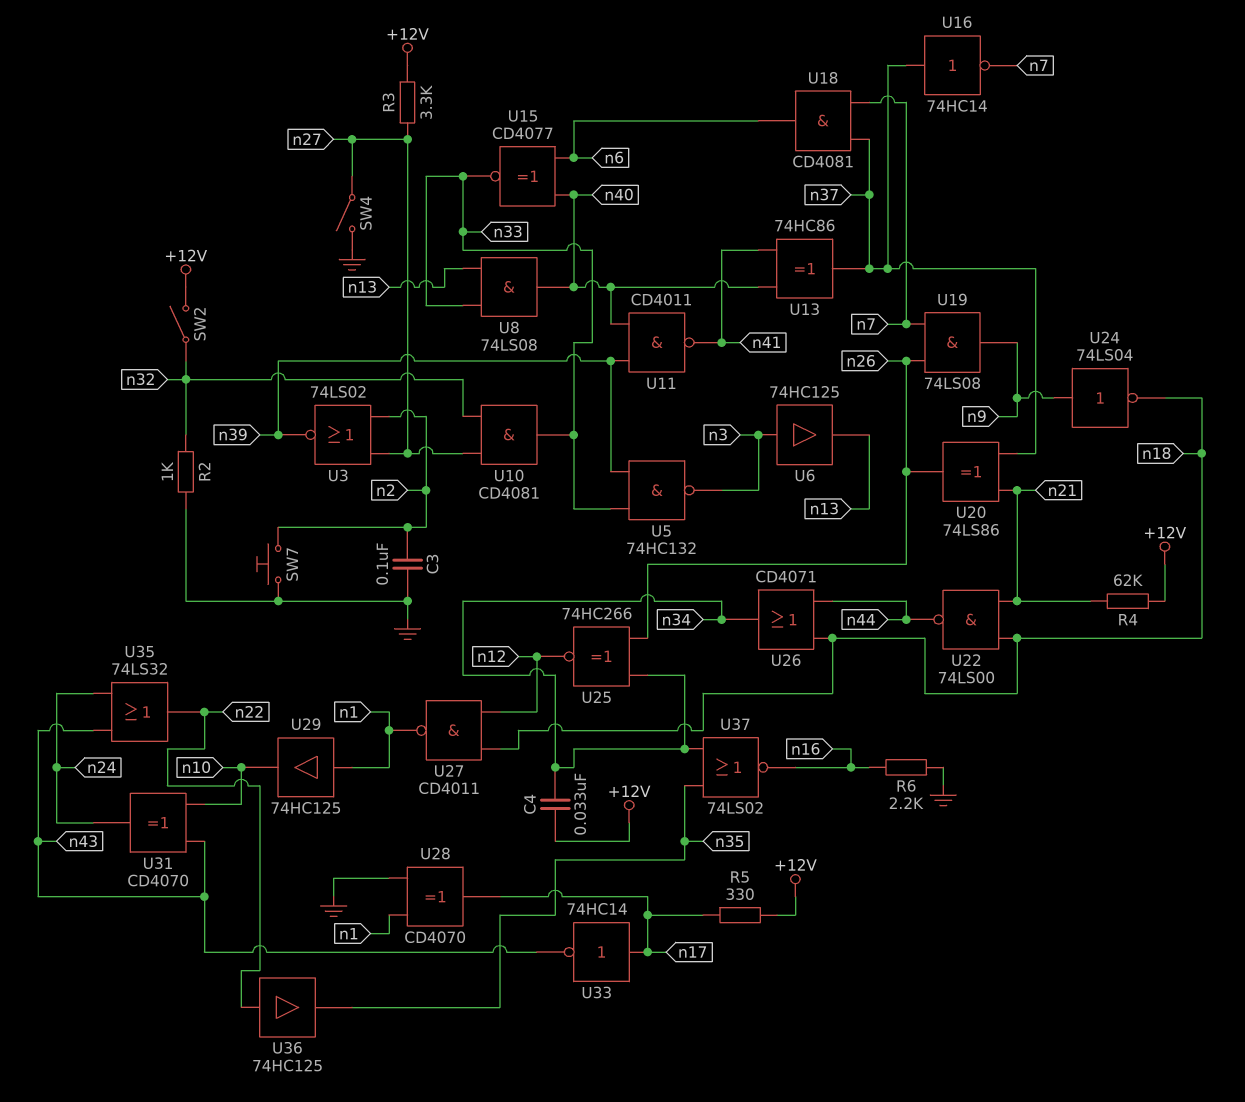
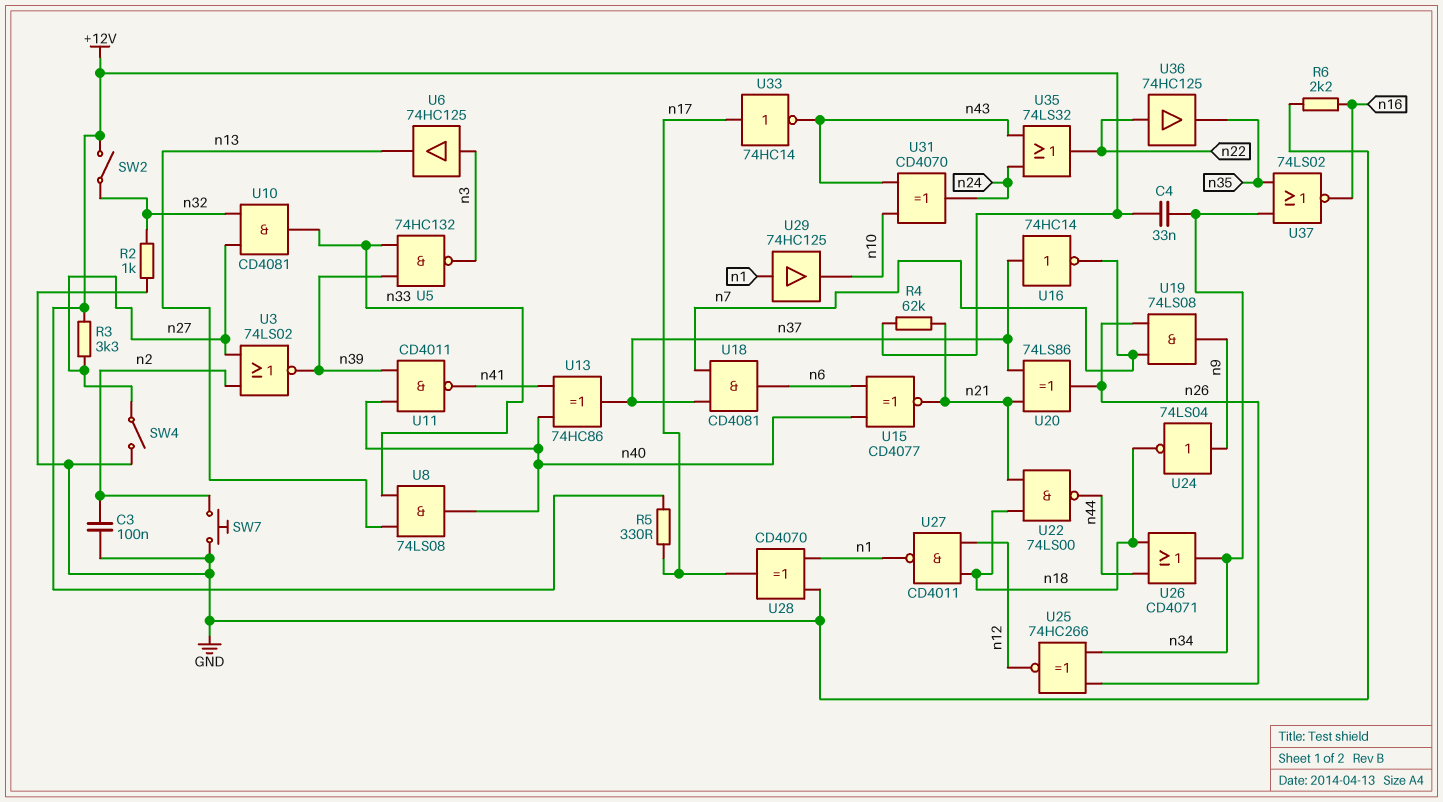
U15: XNOR CD4077 (in n6, in n40, out n33) -> XNOR CD4077 (in n6, in n40, out n21)

